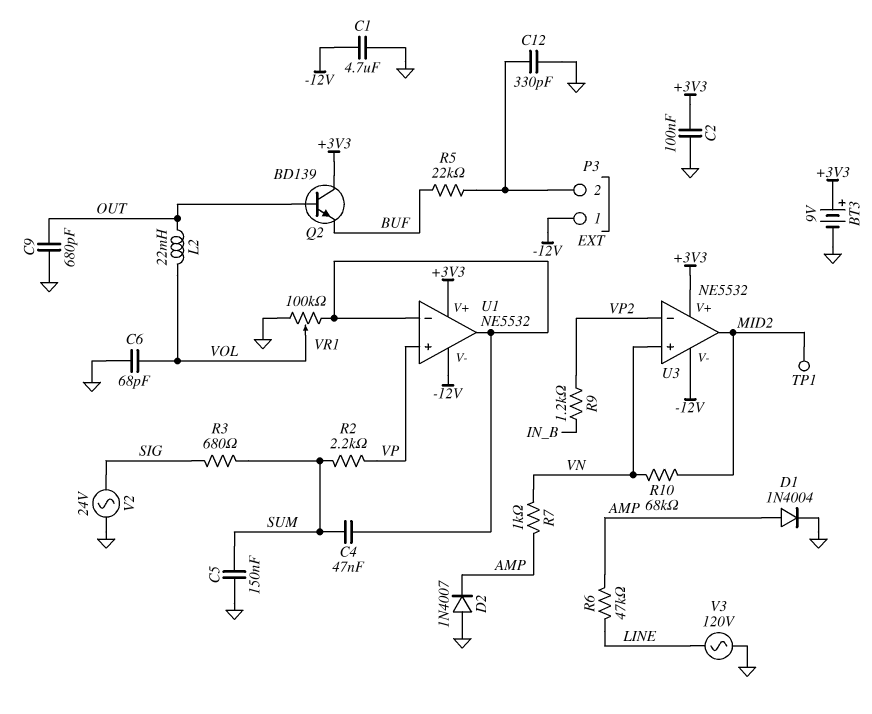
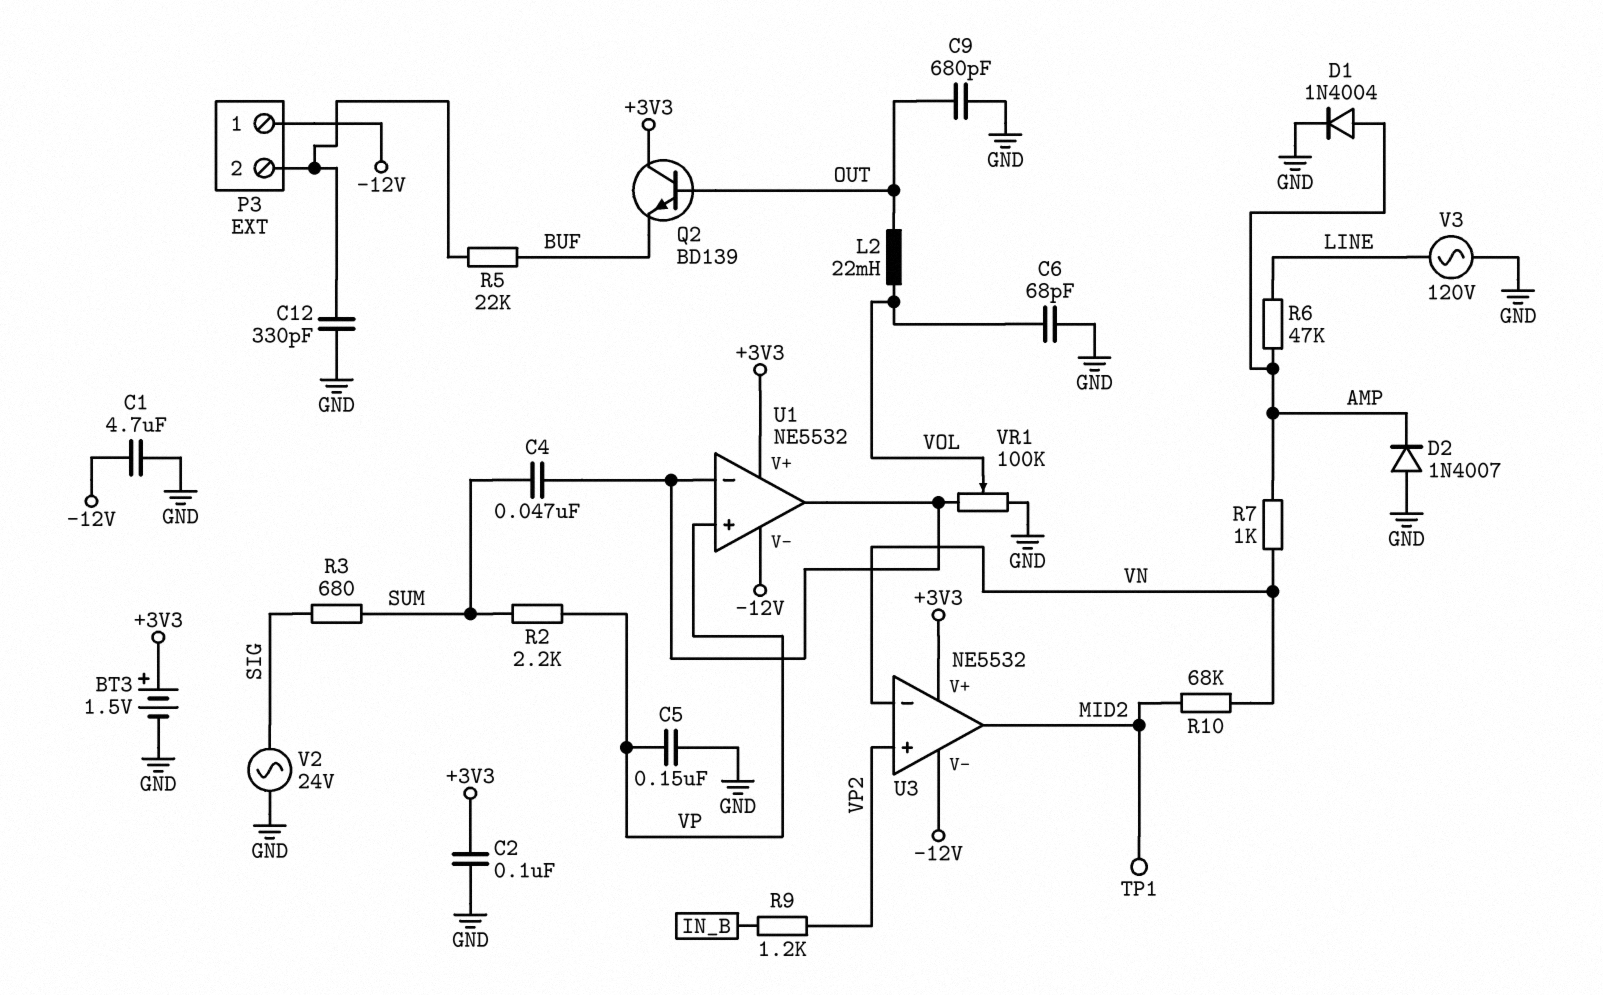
BT3: 9V (plus +3V3, minus GND) -> 1.5V (plus +3V3, minus GND)
C5: 150nF (GND, SUM) -> 150nF (GND, VP)
U3 pin in+: VN -> VP2
U3 pin in-: VP2 -> VN

